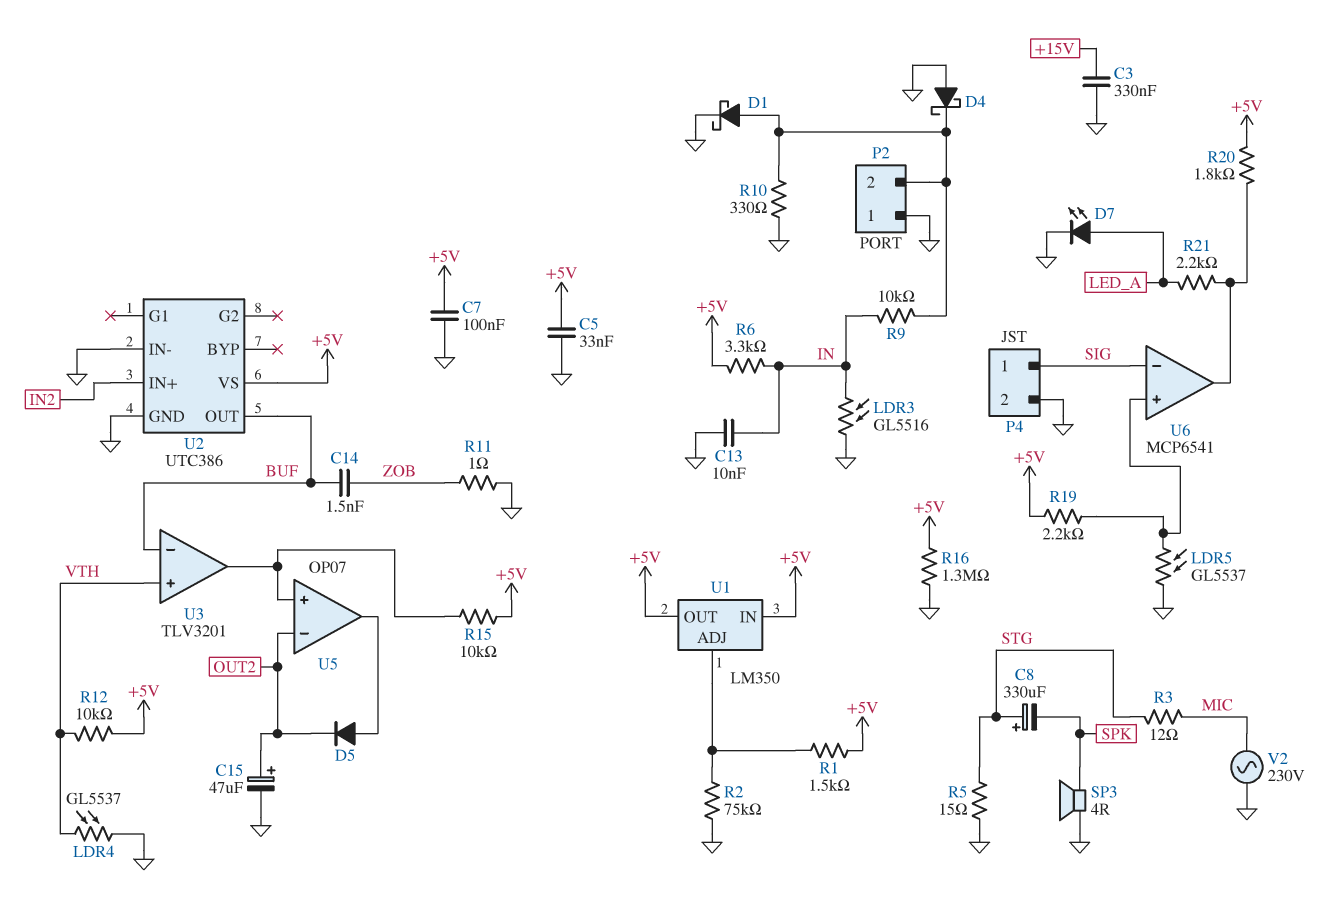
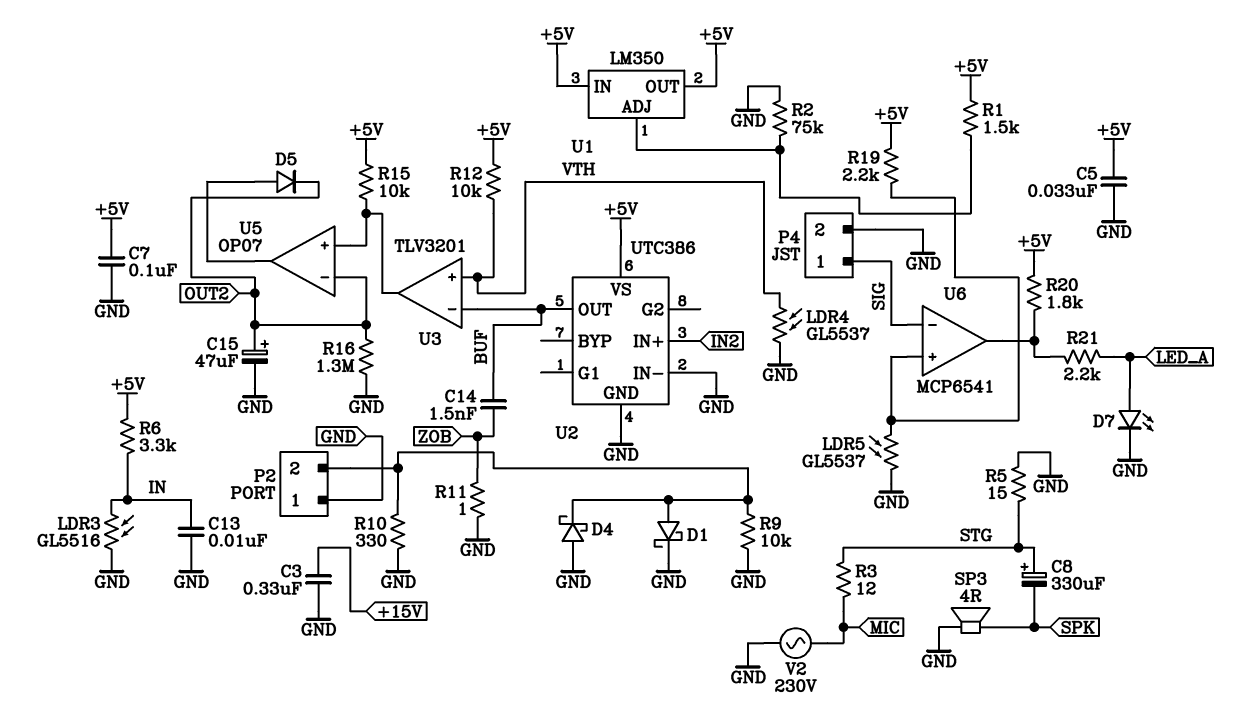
R9: 10k (IN, P2/2) -> 10k (GND, P2/2)
R16: 1.3M (+5V, GND) -> 1.3M (GND, OUT2)

